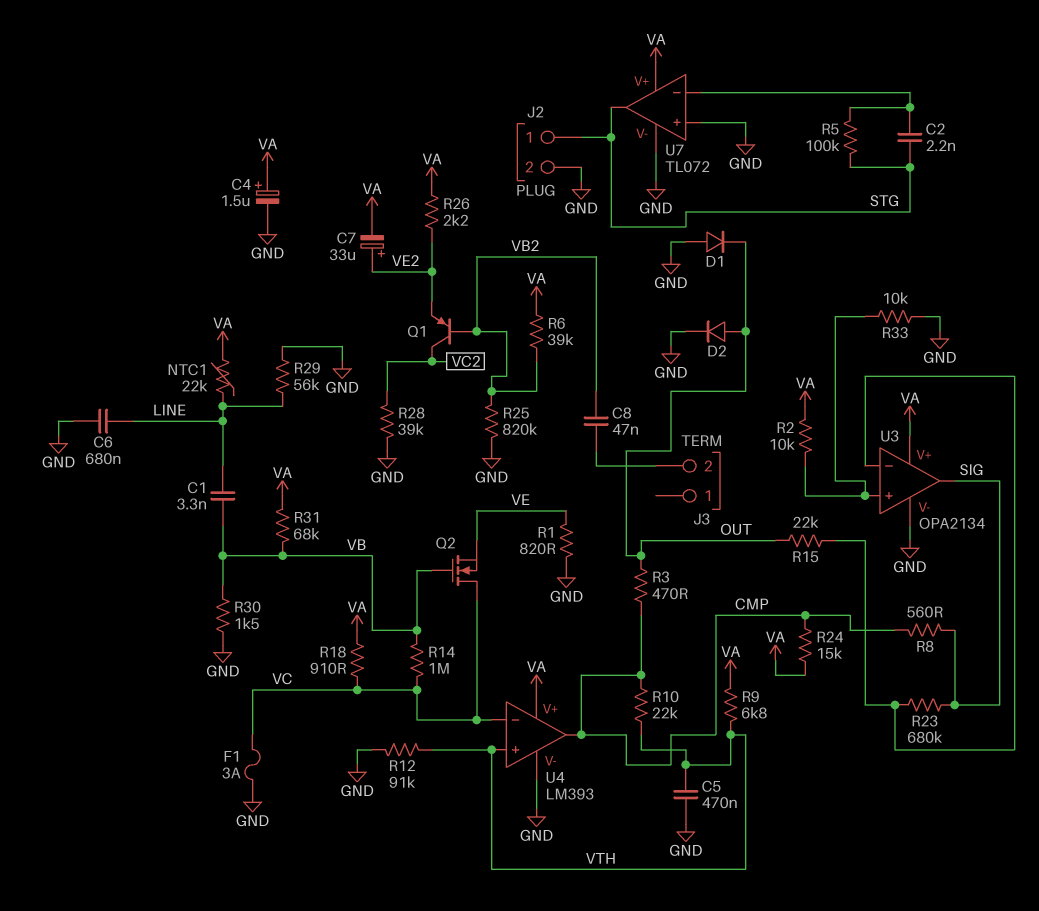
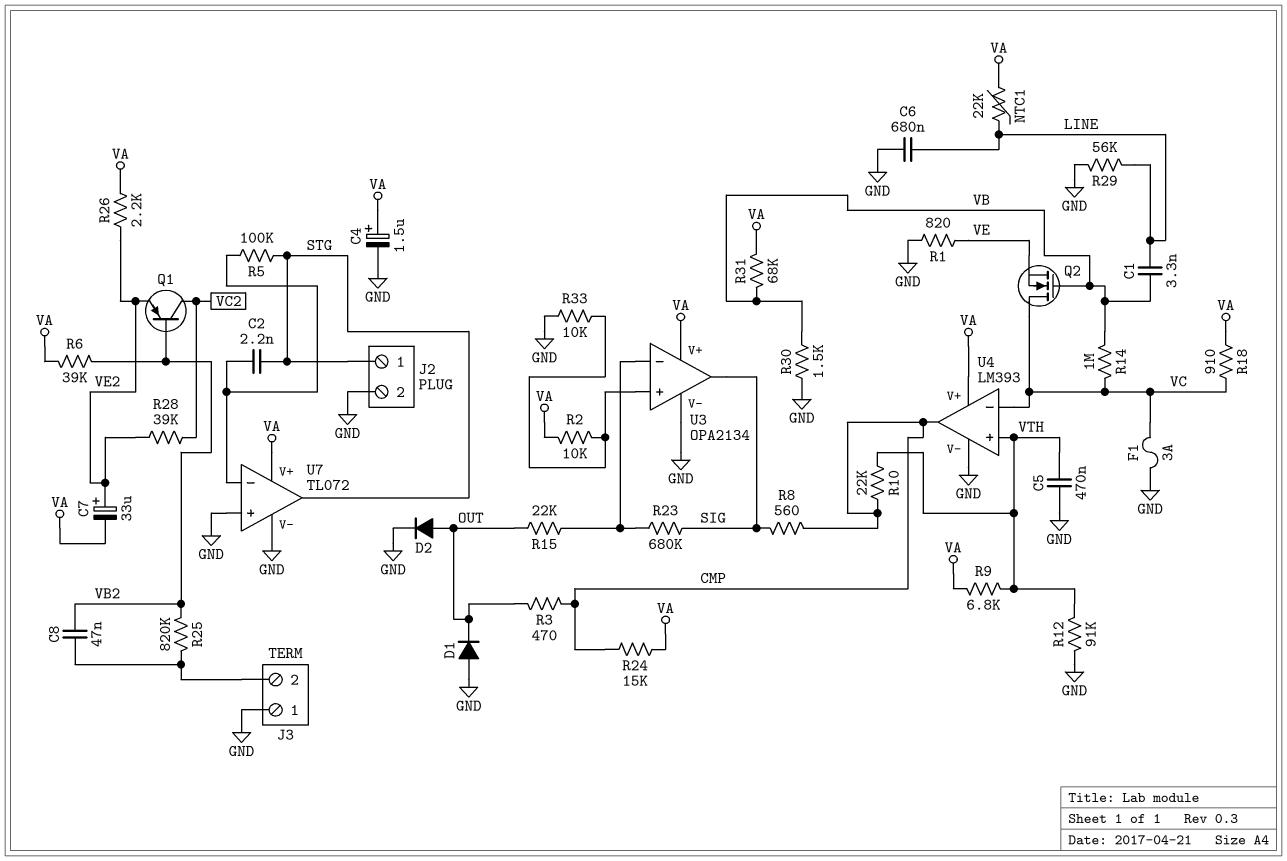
J3 pin 1: none -> GND
R25: 820k (GND, VB2) -> 820k (J3/2, VB2)
R28: 39k (GND, VC2) -> 39k (VC2, VE2)

